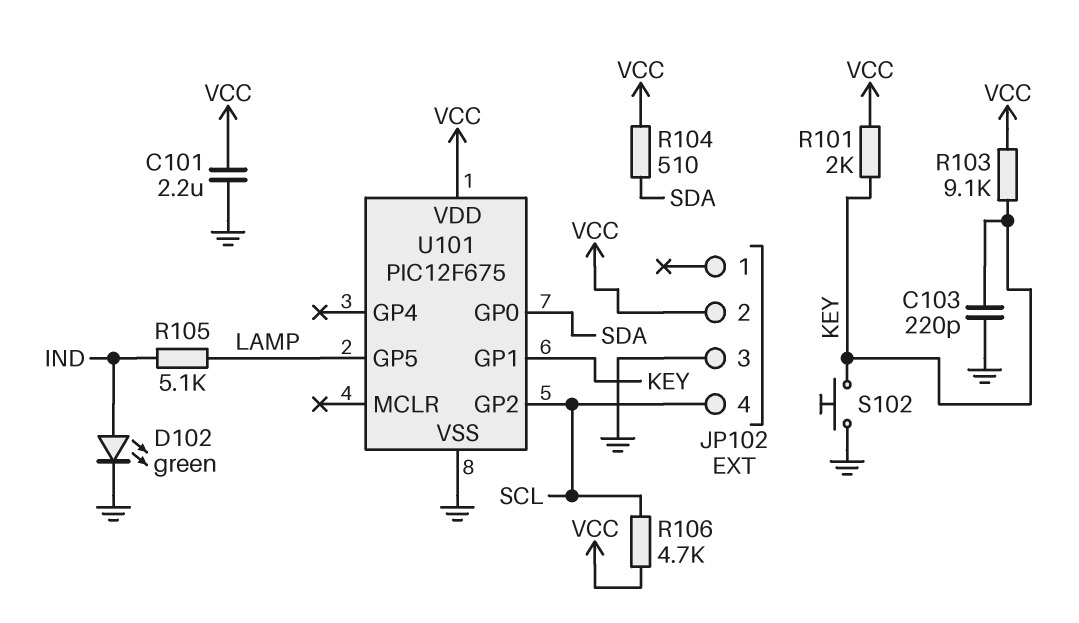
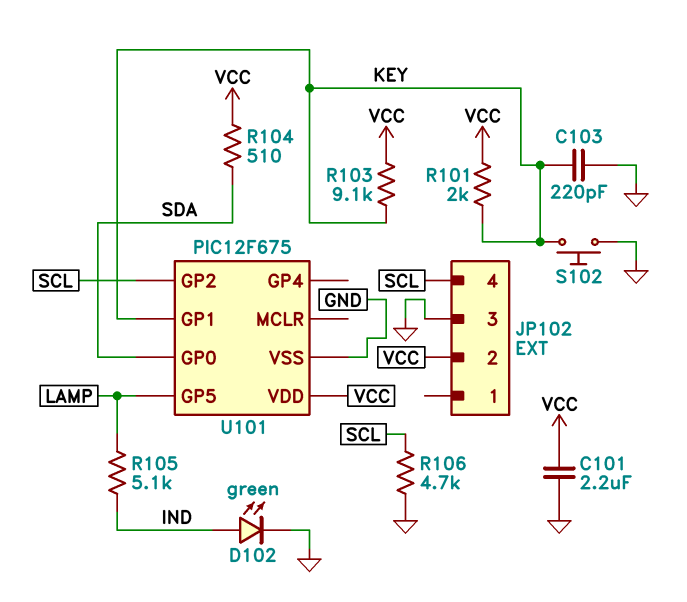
R106: 4.7k (SCL, VCC) -> 4.7k (GND, SCL)

